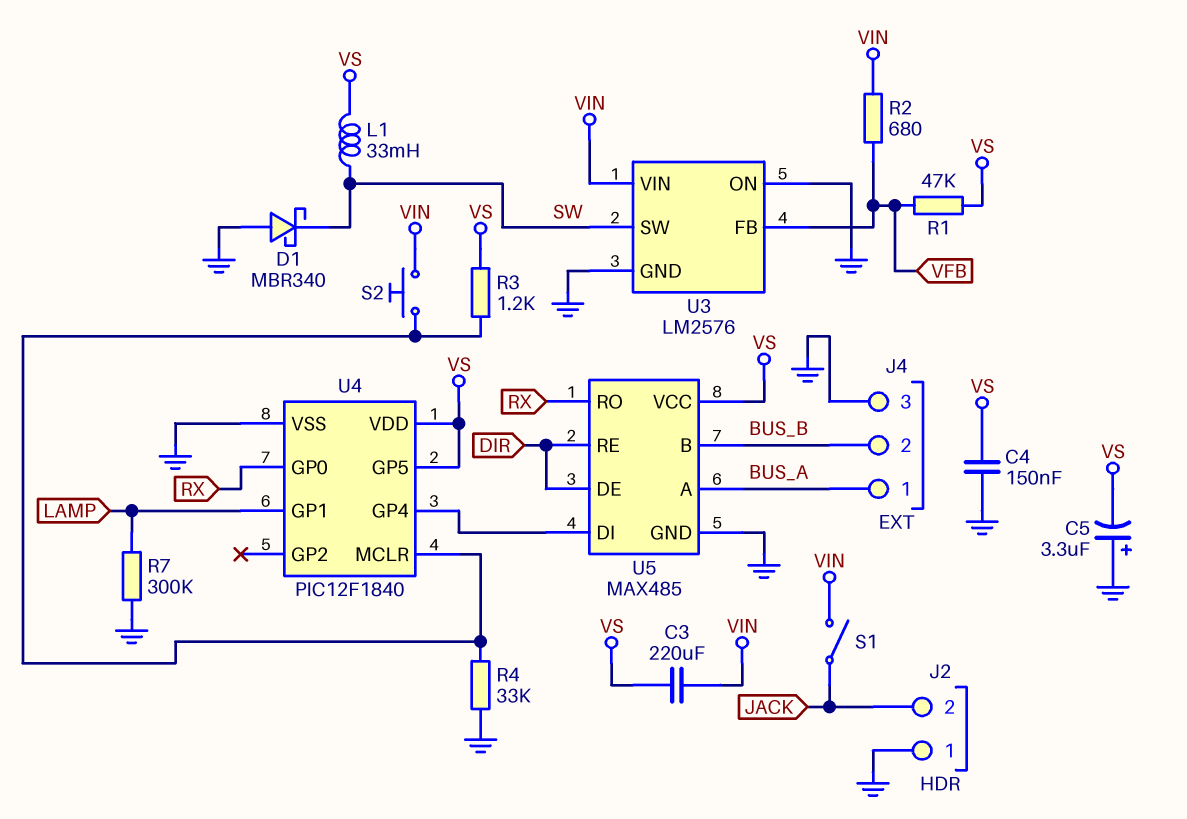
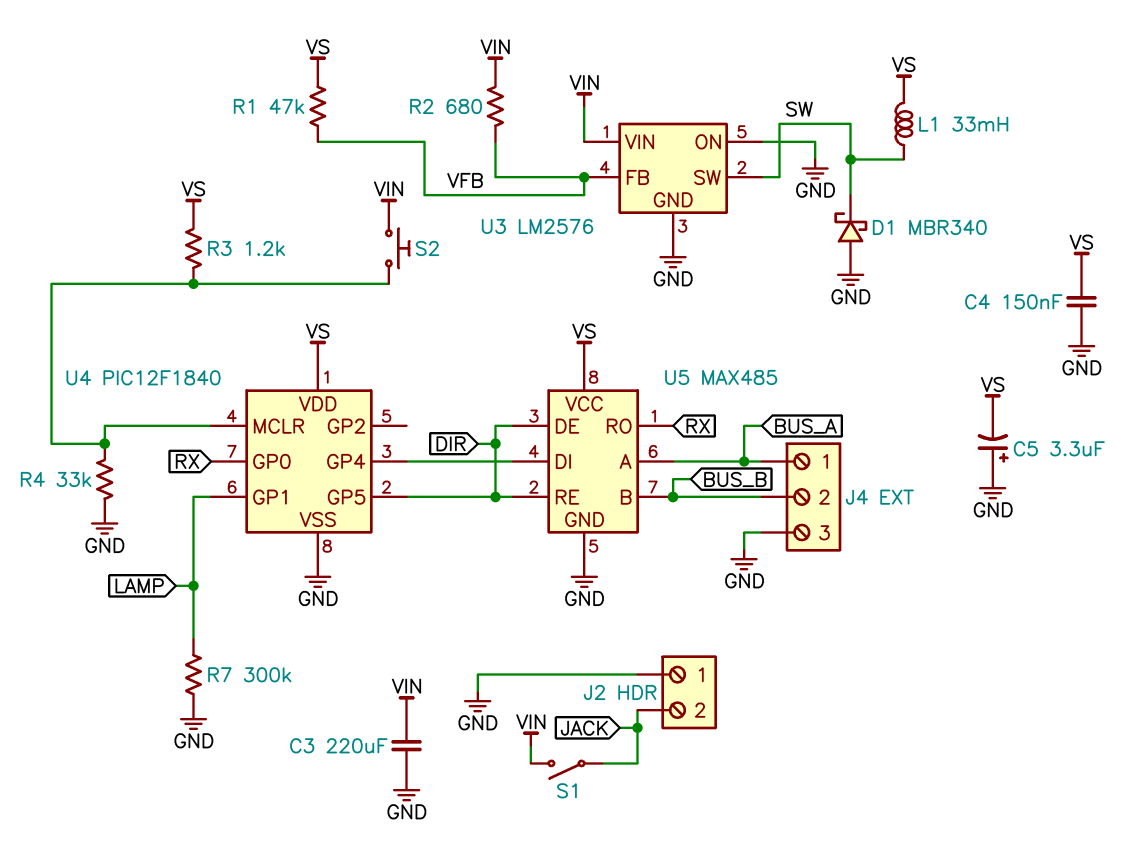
C3: 220uF (VIN, VS) -> 220uF (GND, VIN)
U4 pin GP5: VS -> DIR

